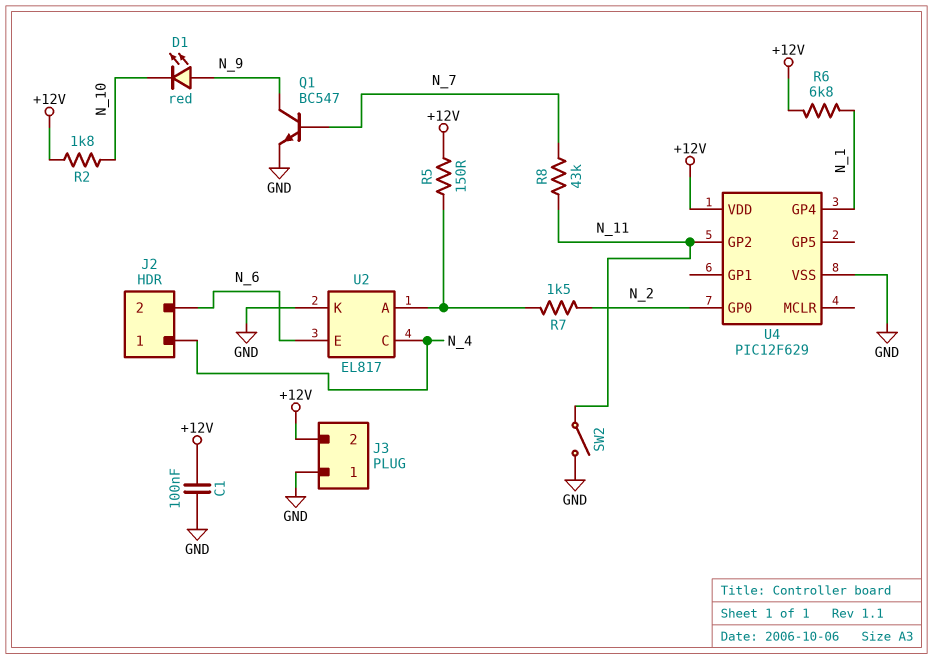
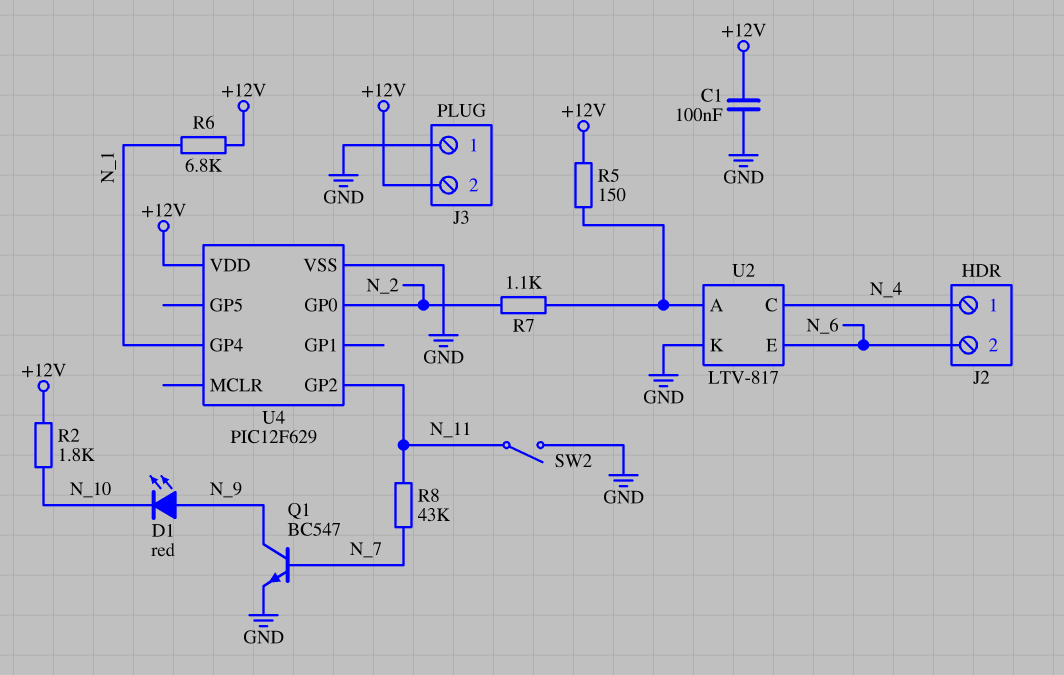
R7: 1.5k (N_2, U2/A) -> 1.1k (N_2, U2/A)
U2: EL817 -> LTV-817

